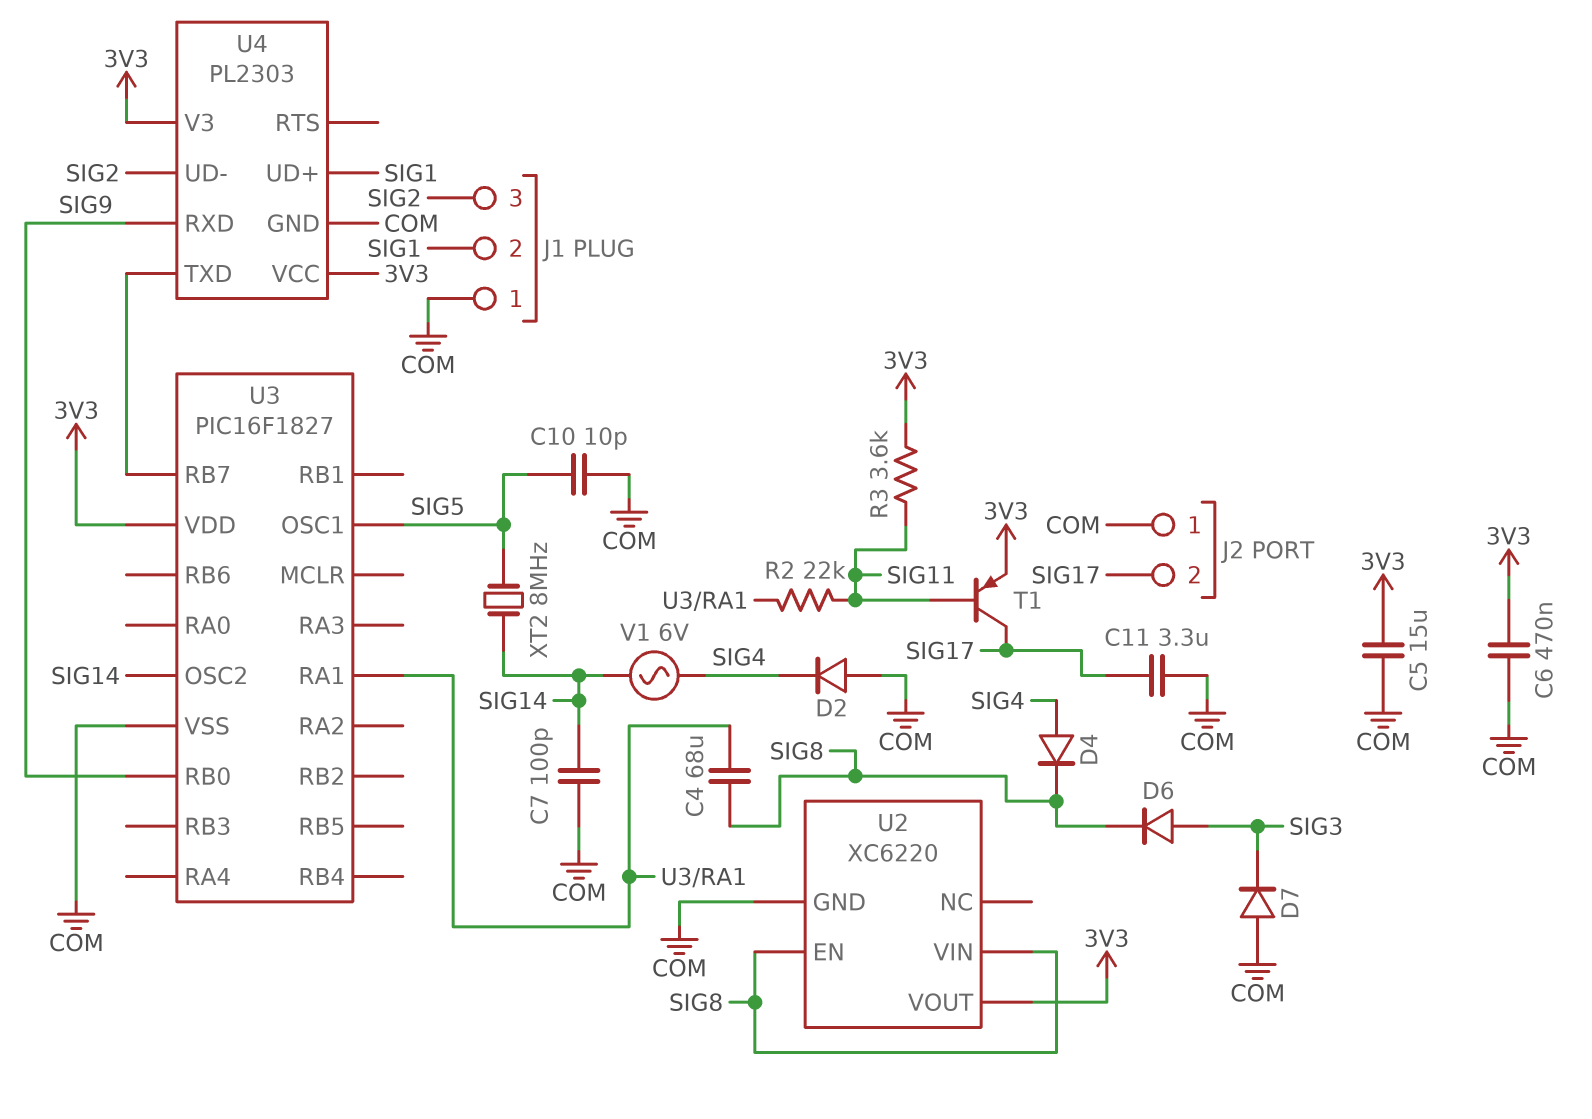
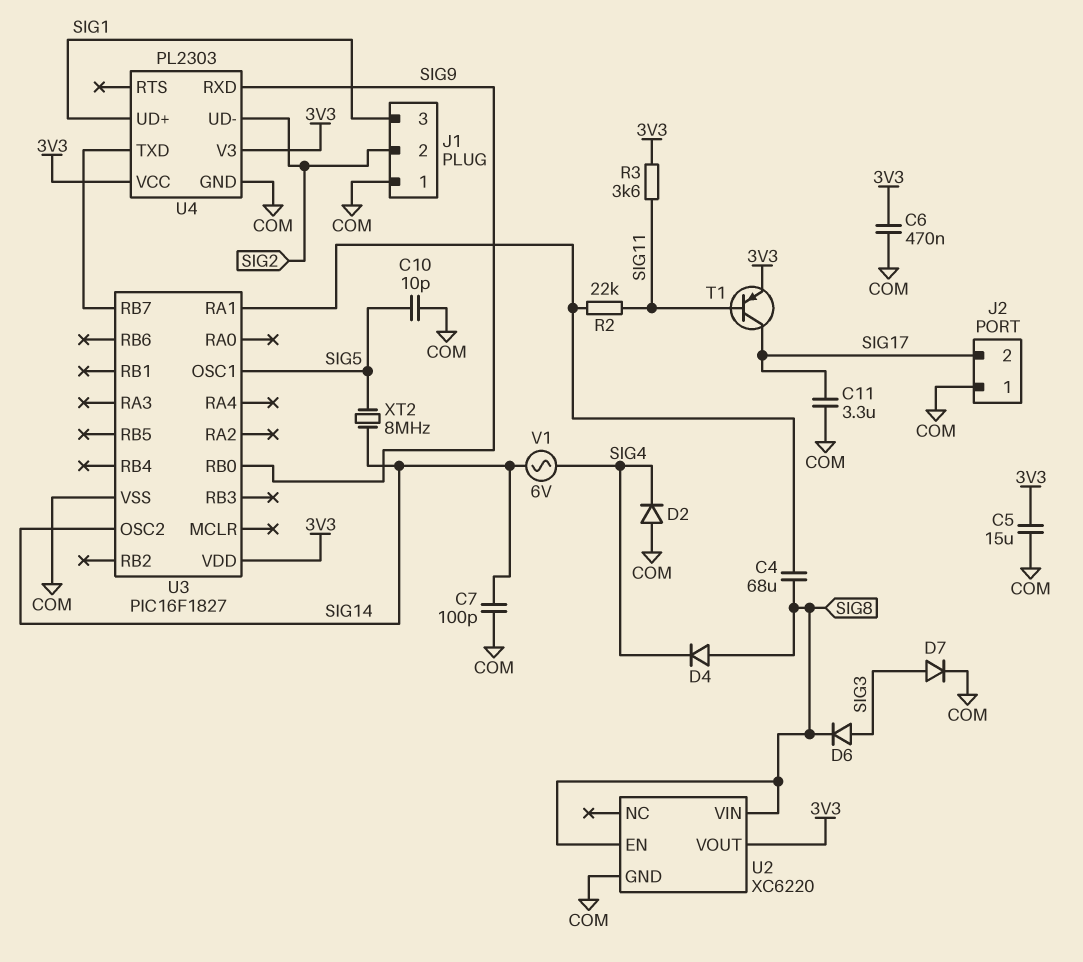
D4: diode (A SIG4, K SIG8) -> diode (A SIG8, K SIG4)
D7: diode (A COM, K SIG3) -> diode (A SIG3, K COM)
J1 pin 2: SIG1 -> SIG2
J1 pin 3: SIG2 -> SIG1

